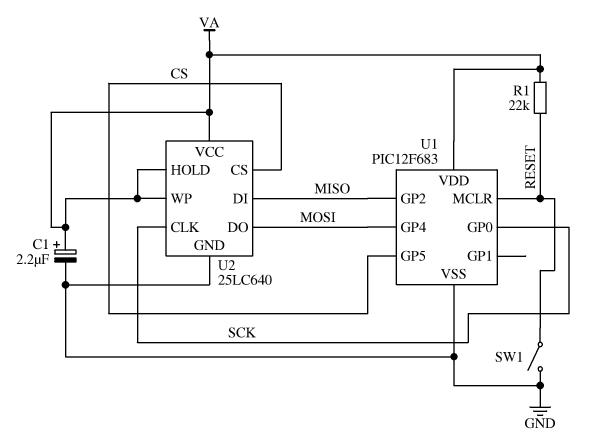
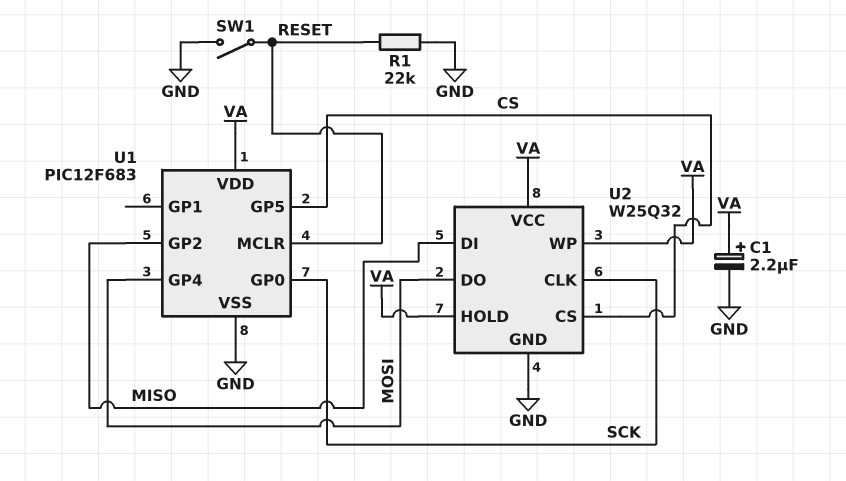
R1: 22k (RESET, VA) -> 22k (GND, RESET)
U2: 25LC640 -> W25Q32

